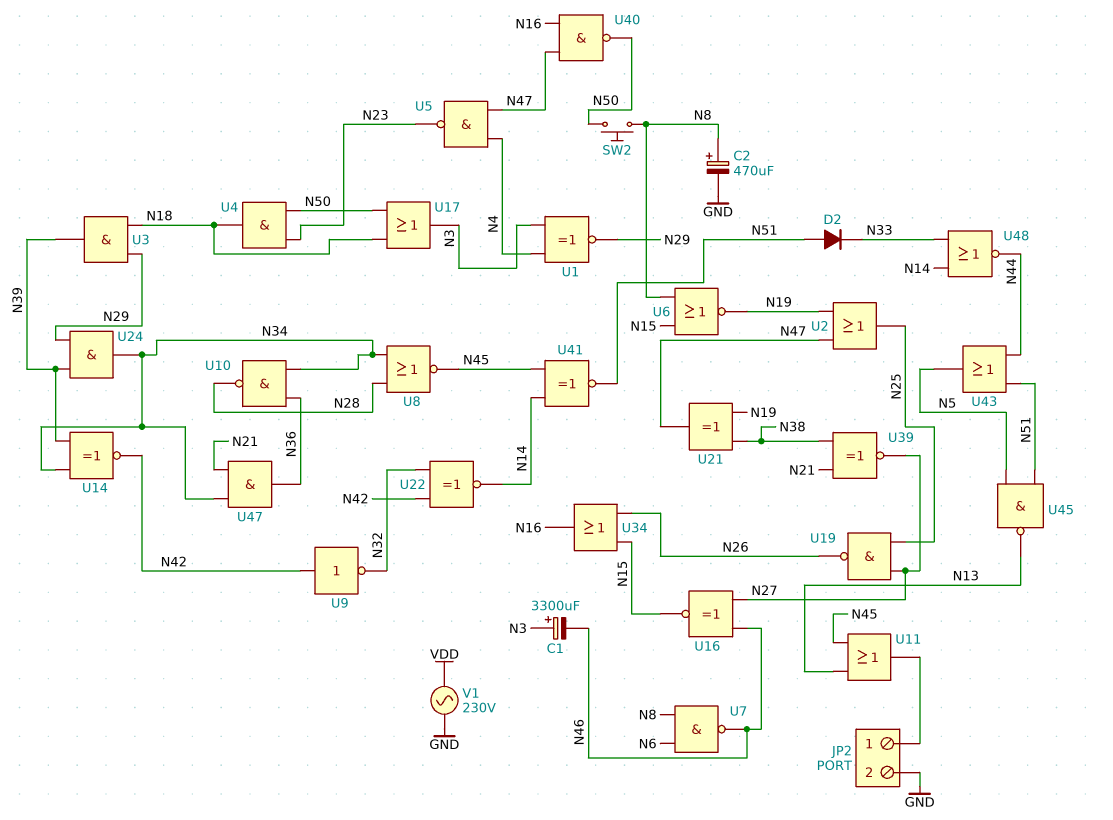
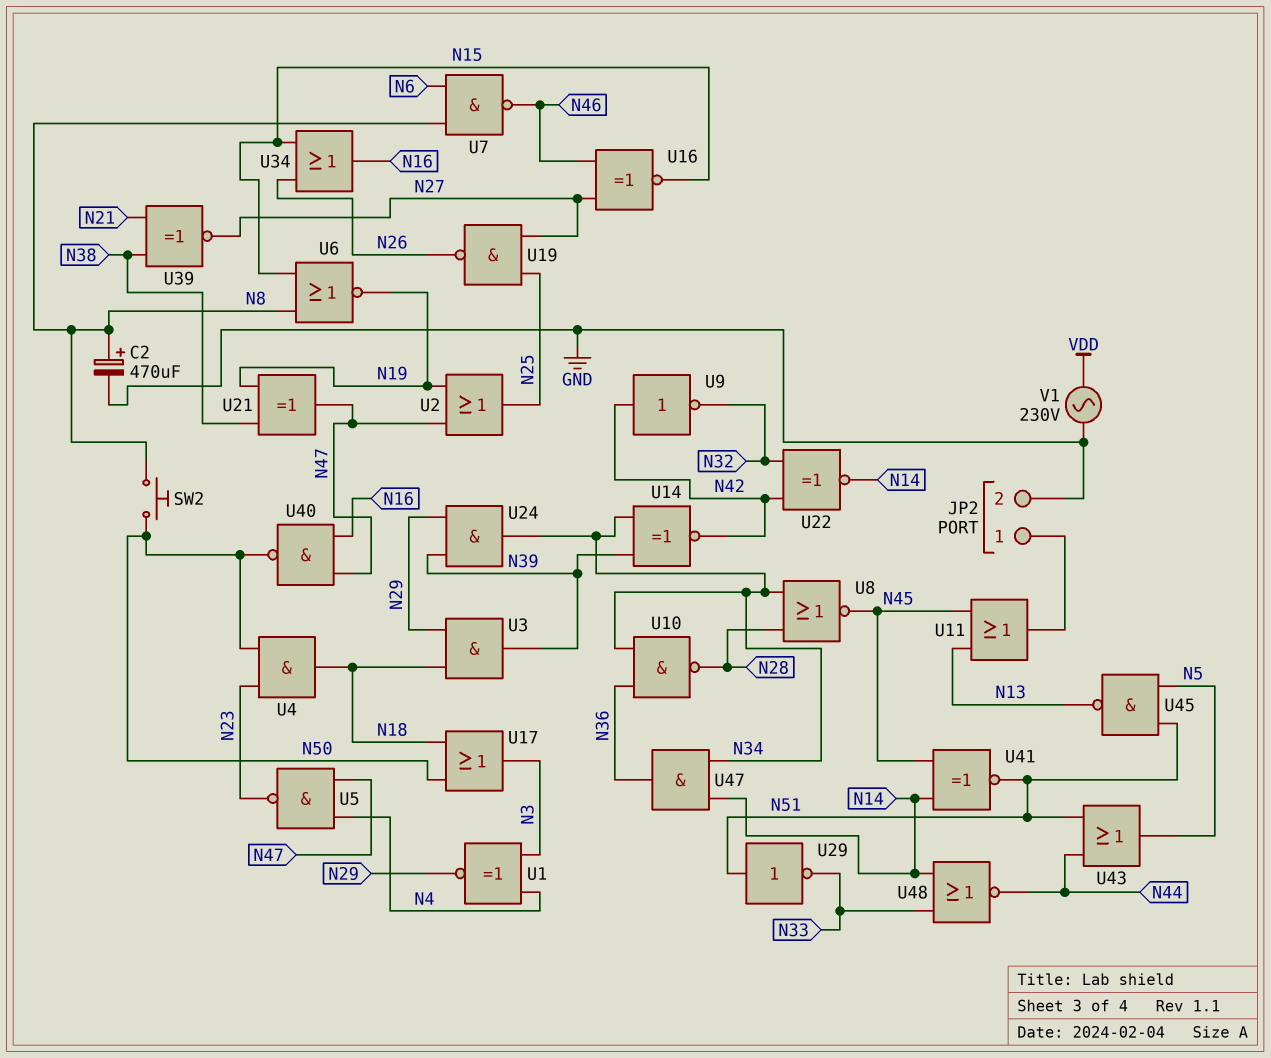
C1: 3300uF (plus N3, minus N46) -> none
D2: diode (A N51, K N33) -> none
U29: none -> NOT (in N51, out N33)
U47: AND (in N21, in N34, out N36) -> AND (in N14, in N34, out N36)

